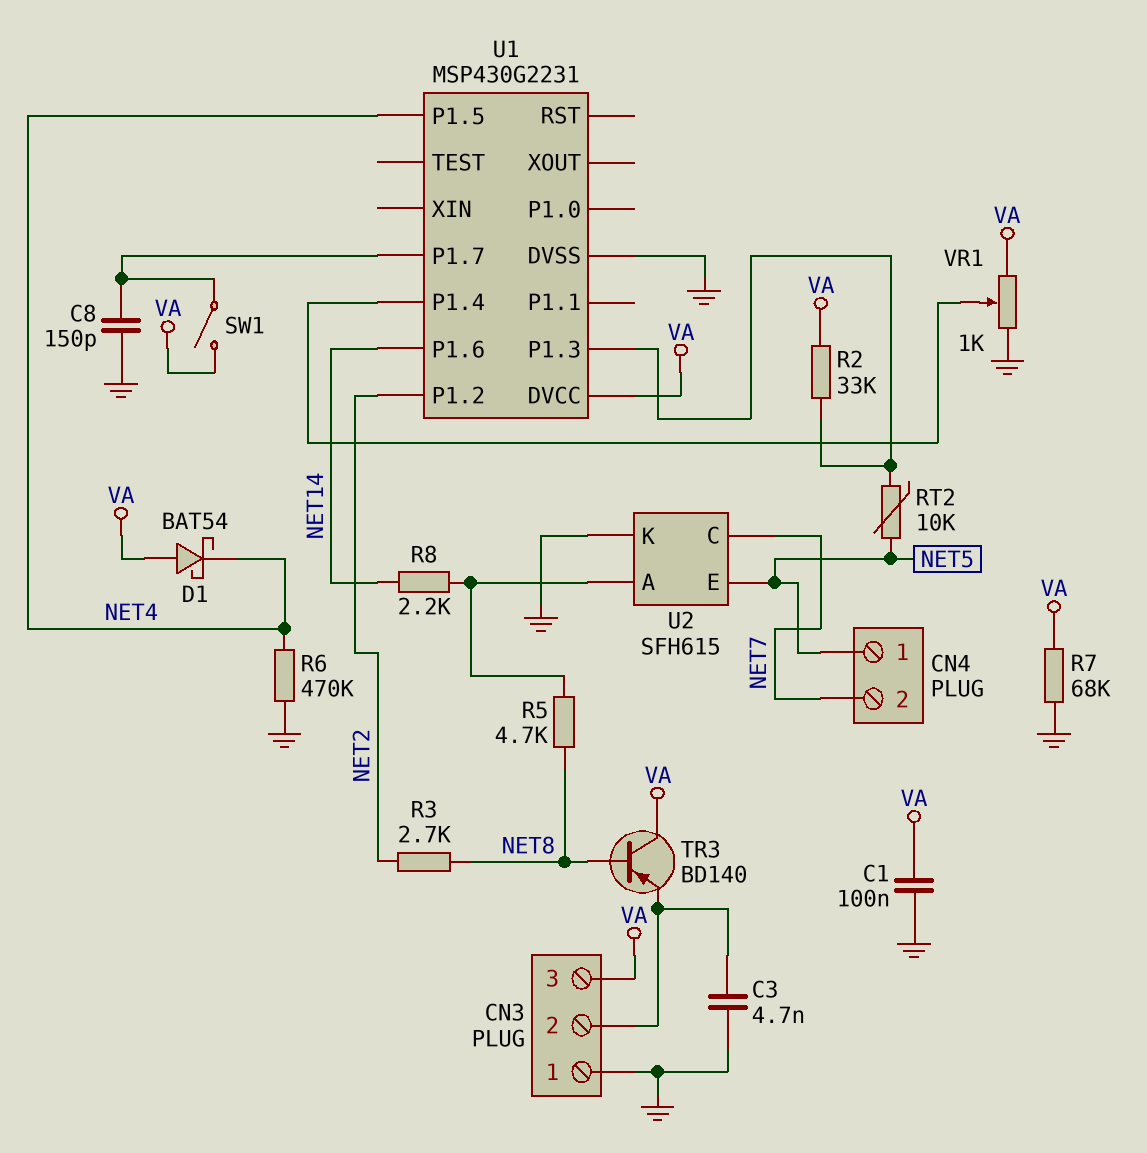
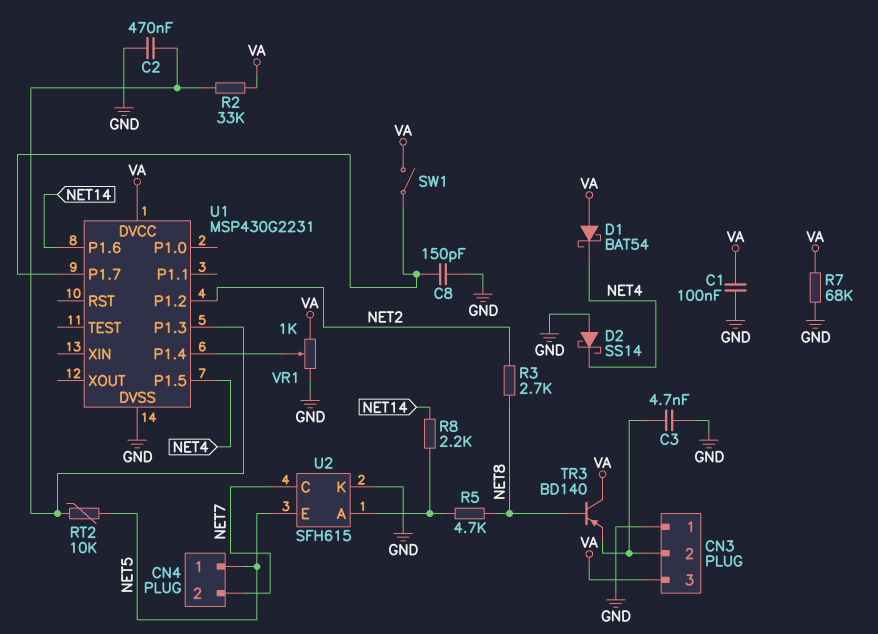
C2: none -> 470nF (GND, U1/P1.3)
D2: none -> schottky SS14 (A GND, K NET4)
R6: 470k (GND, NET4) -> none

